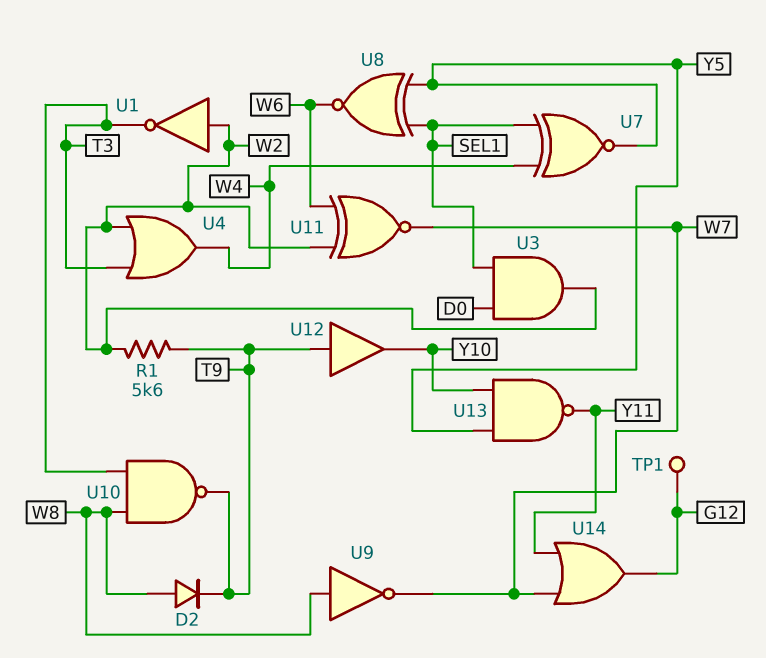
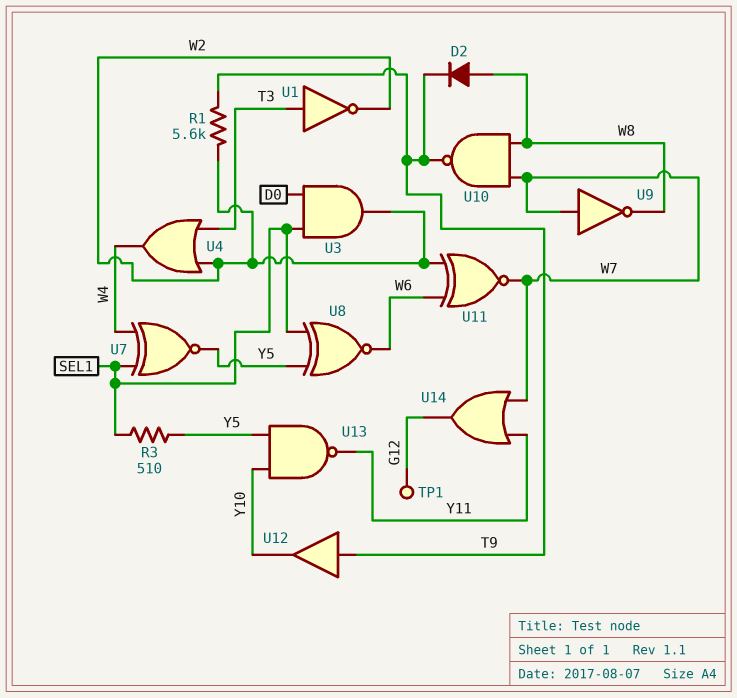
R3: none -> 510 (SEL1, Y5)
U1: NOT (in W2, out T3) -> NOT (in T3, out W2)
U9: NOT (in W8, out W7) -> NOT (in W7, out W8)
U10: NAND (in T3, in W8, out T9) -> NAND (in W7, in W8, out T9)

